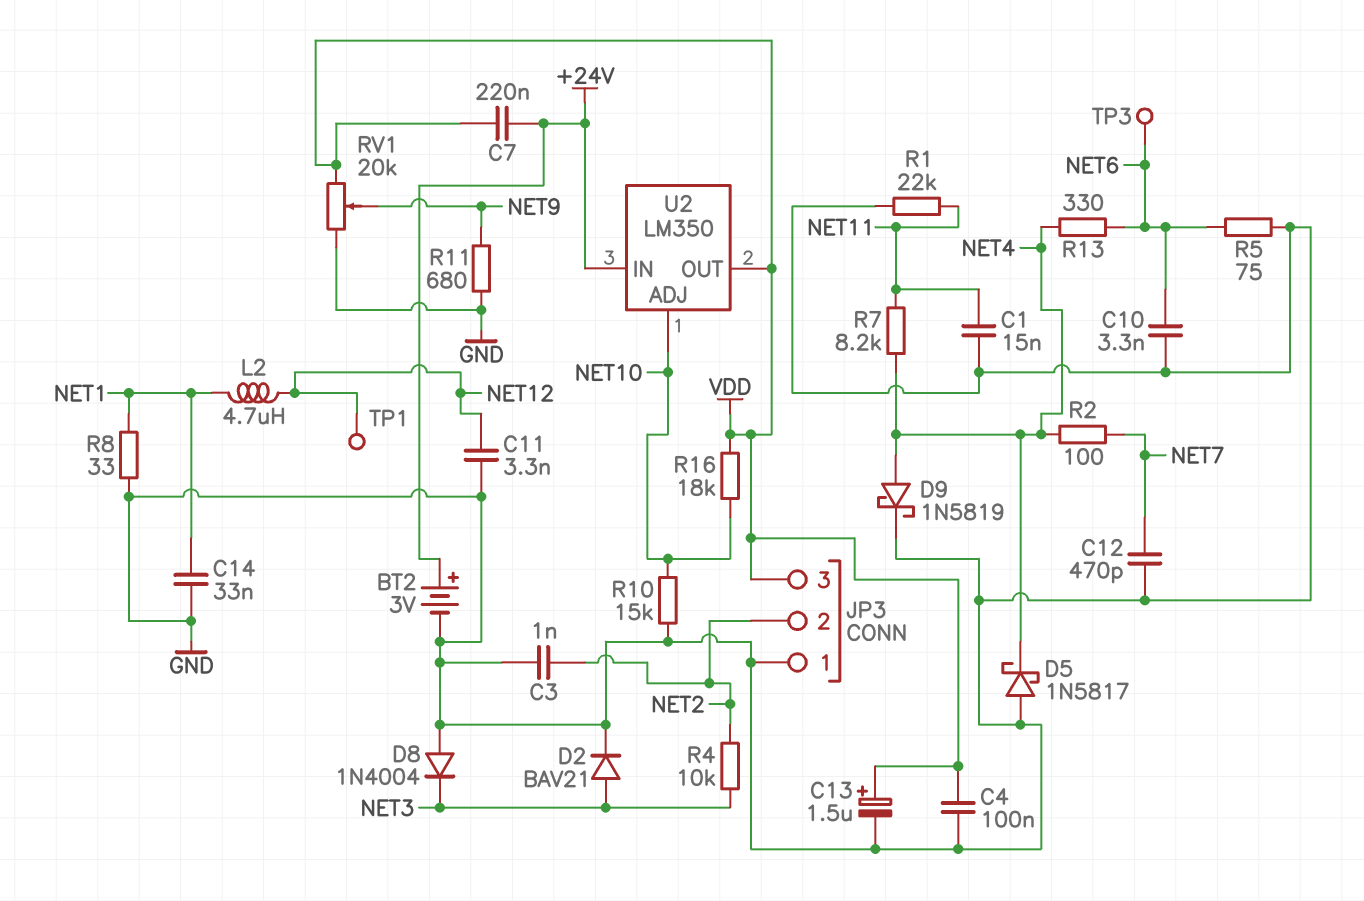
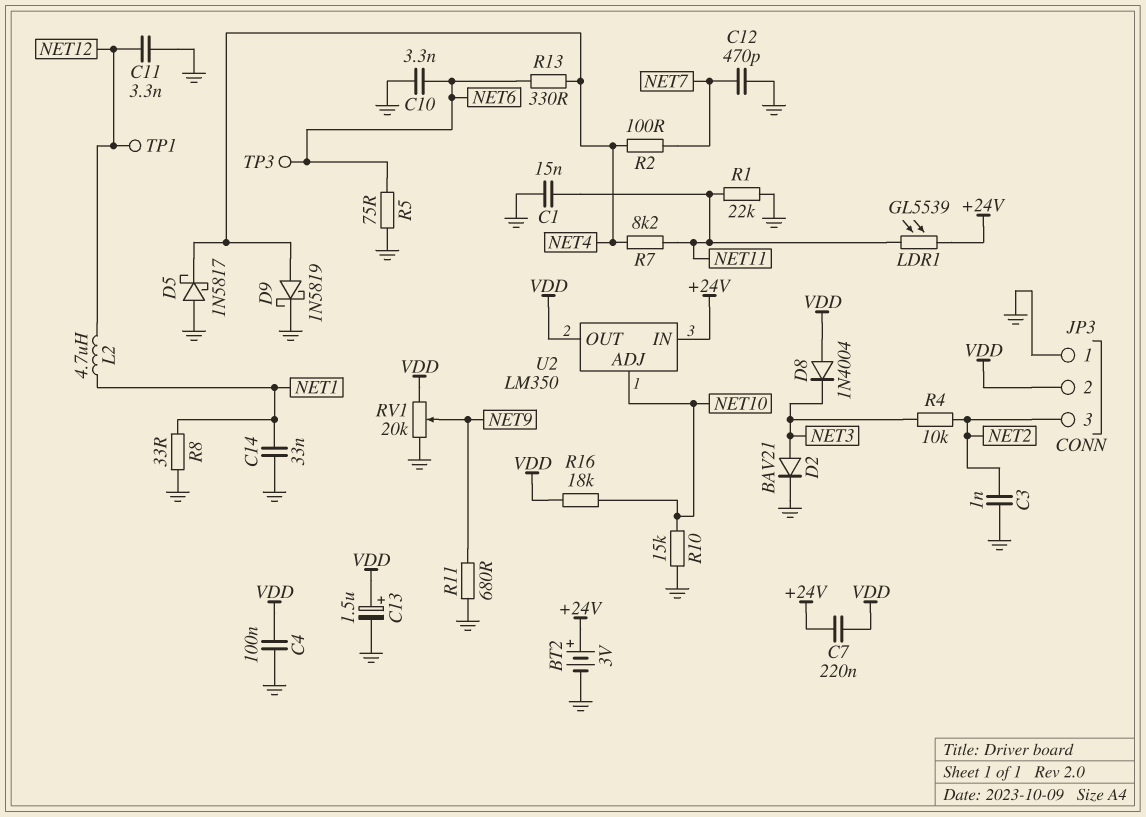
D8: diode 1N4004 (A GND, K NET3) -> diode 1N4004 (A VDD, K NET3)
JP3 pin 2: NET2 -> VDD
JP3 pin 3: VDD -> NET2
LDR1: none -> GL5539 (+24V, NET11)

